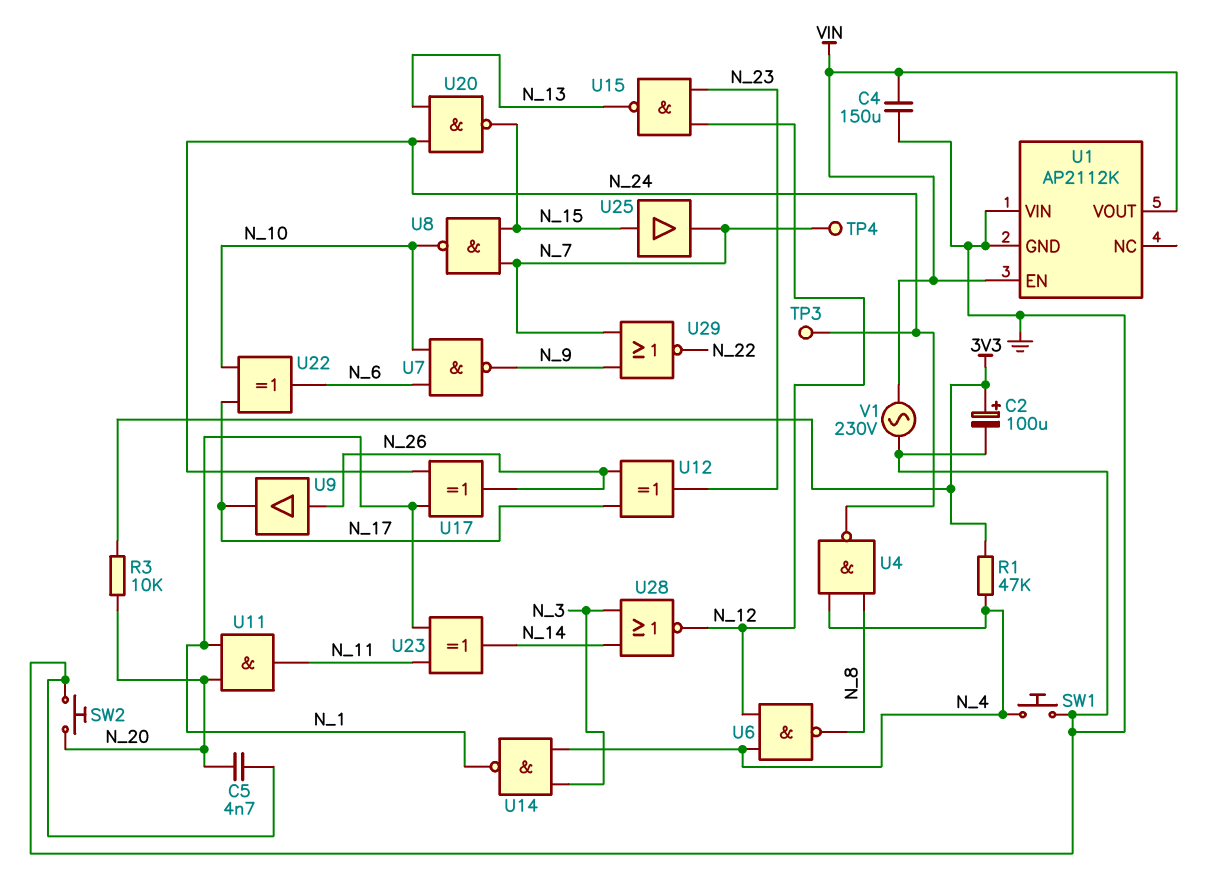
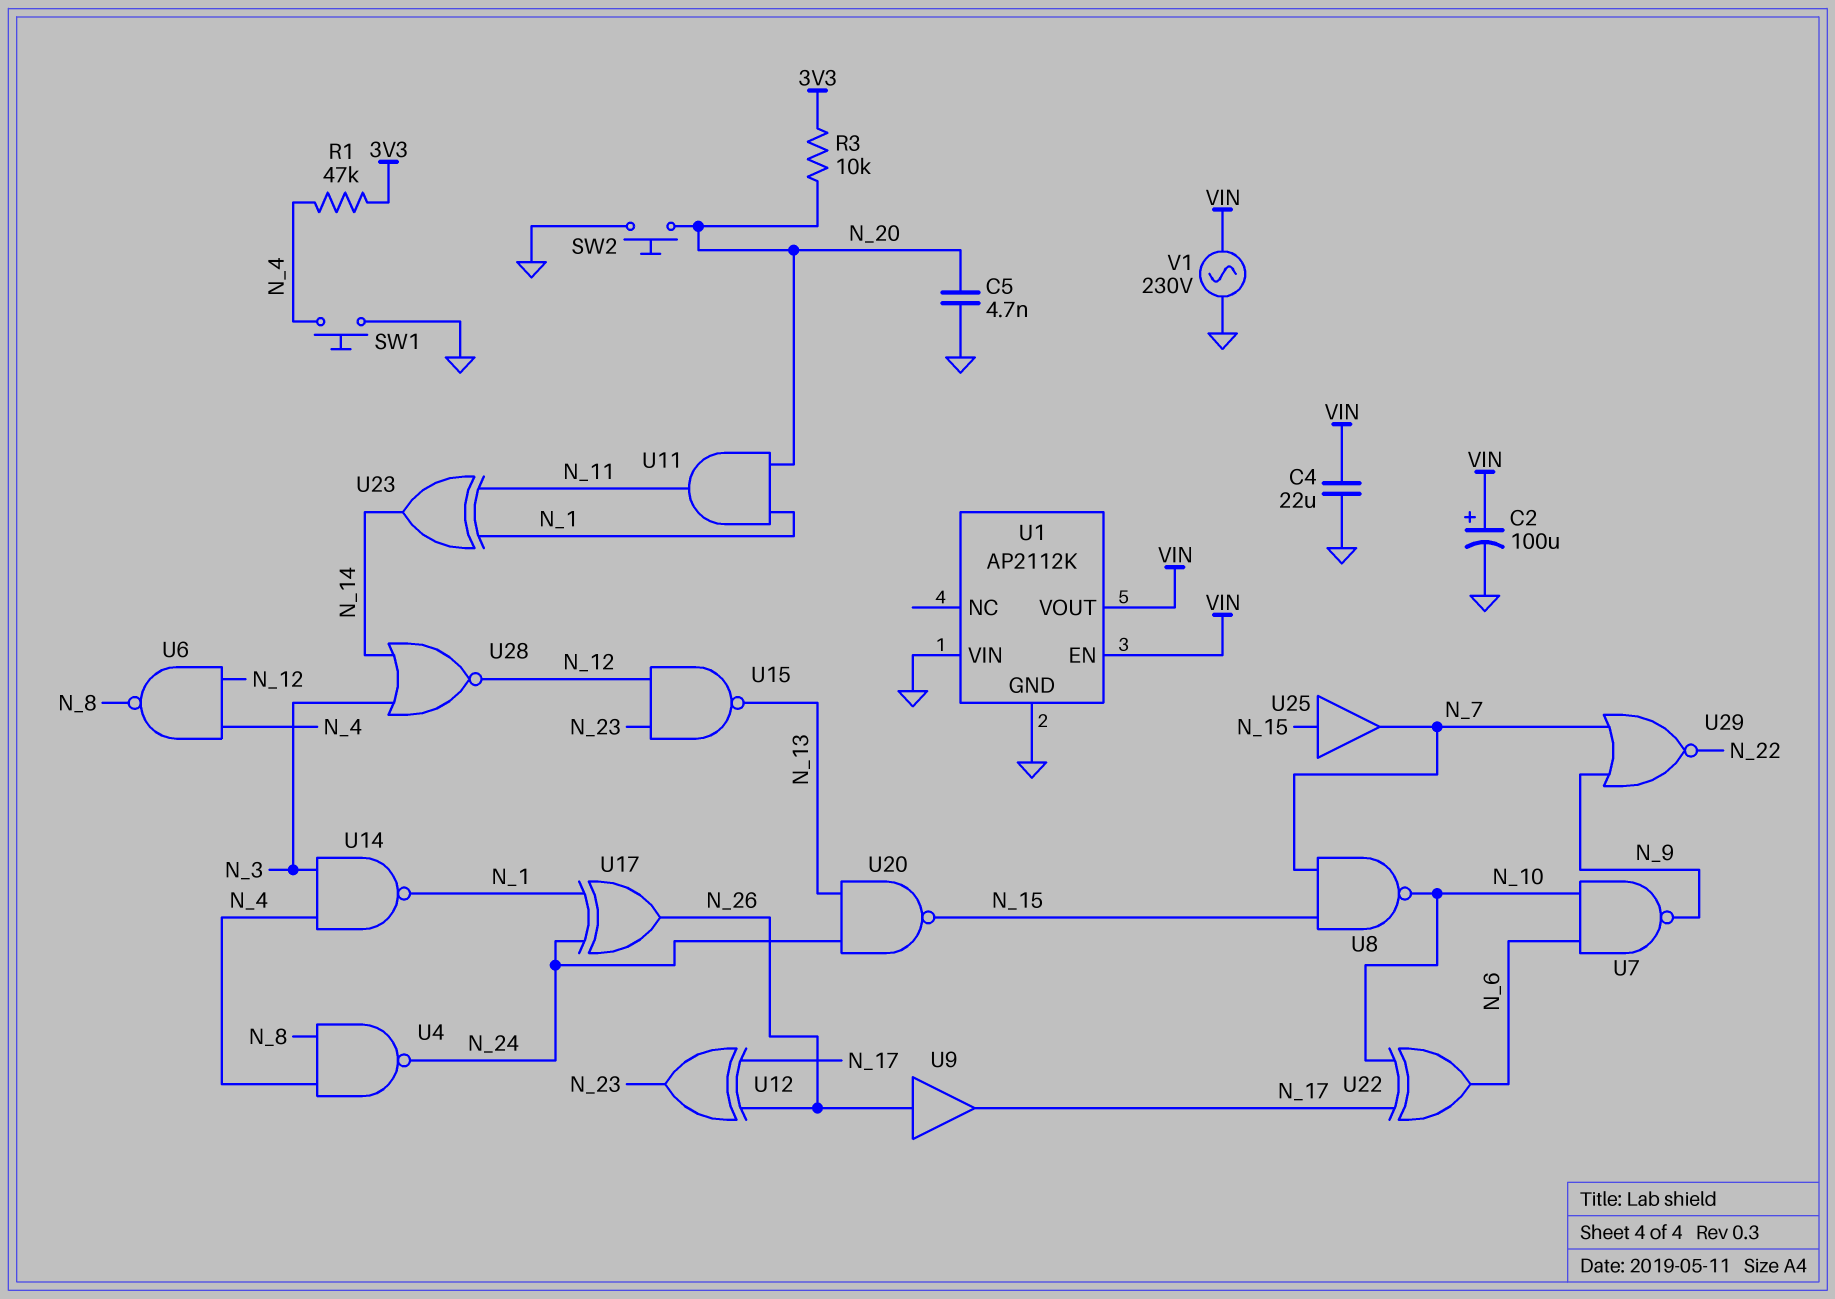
C2: 100uF (plus 3V3, minus GND) -> 100uF (plus VIN, minus GND)
C4: 150uF (GND, VIN) -> 22uF (GND, VIN)
TP3: test point (N_24) -> none
TP4: test point (N_7) -> none

